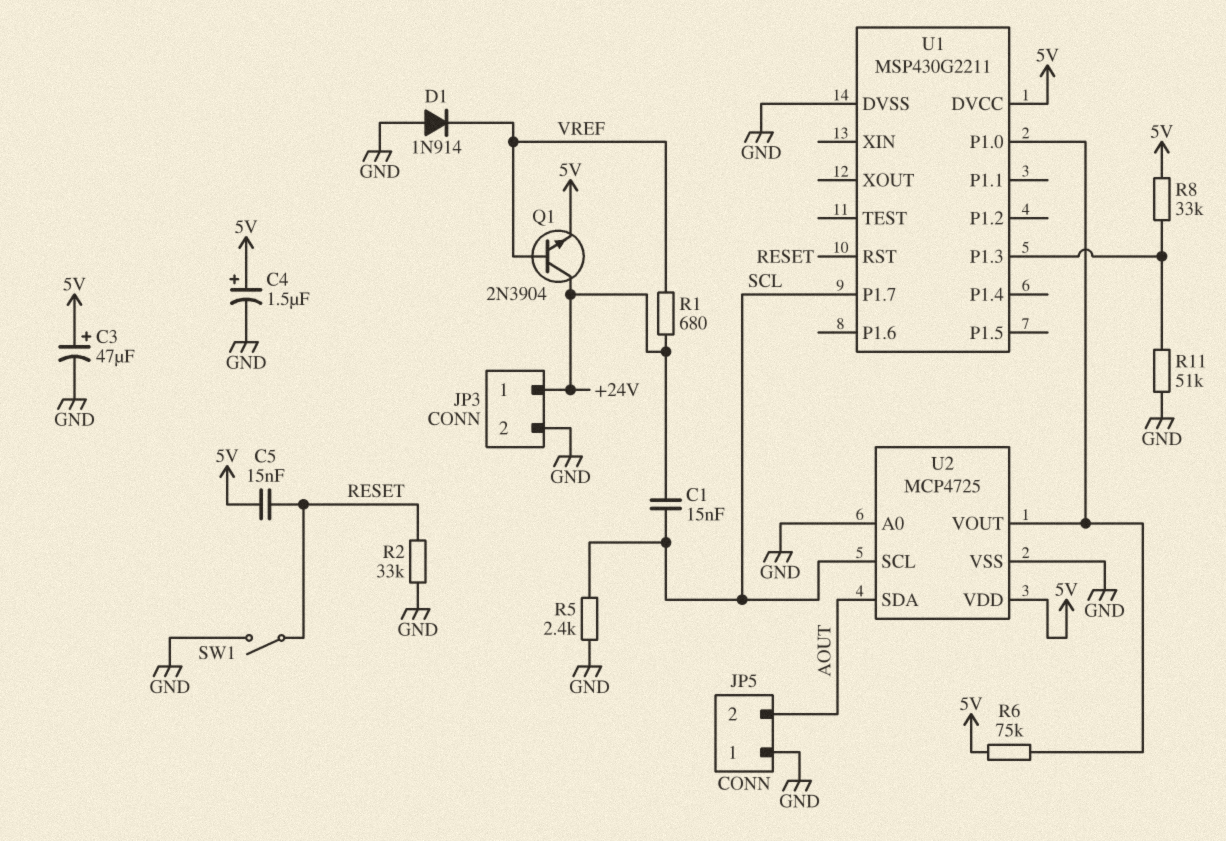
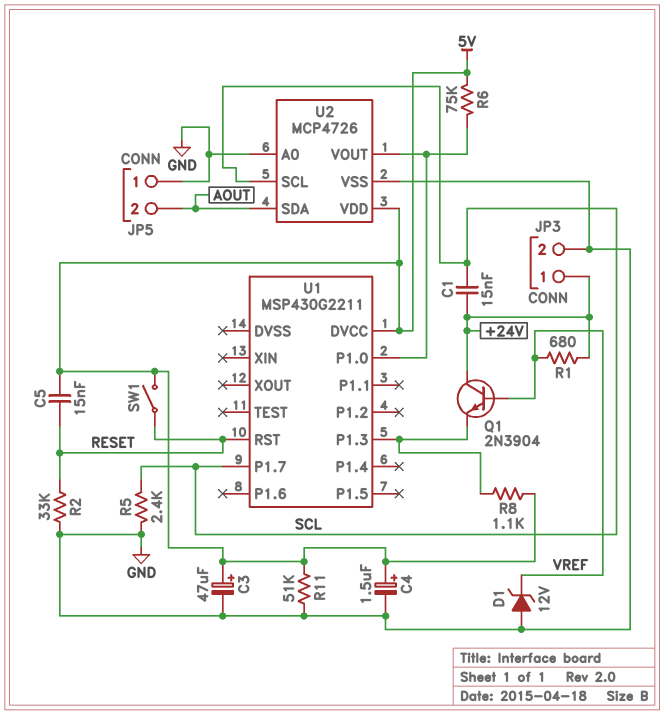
D1: diode 1N914 (A GND, K VREF) -> zener 12V (A GND, K VREF)
Q1: NPN 2N3904 (B VREF, C +24V, E 5V) -> NPN 2N3904 (B VREF, C +24V, E U1/P1.3)
R8: 33k (5V, U1/P1.3) -> 1.1k (5V, U1/P1.3)
R11: 51k (GND, U1/P1.3) -> 51k (5V, GND)
SW1: switch (GND, RESET) -> switch (5V, RESET)
U1 pin DVSS: GND -> none
U2: MCP4725 -> MCP4726

